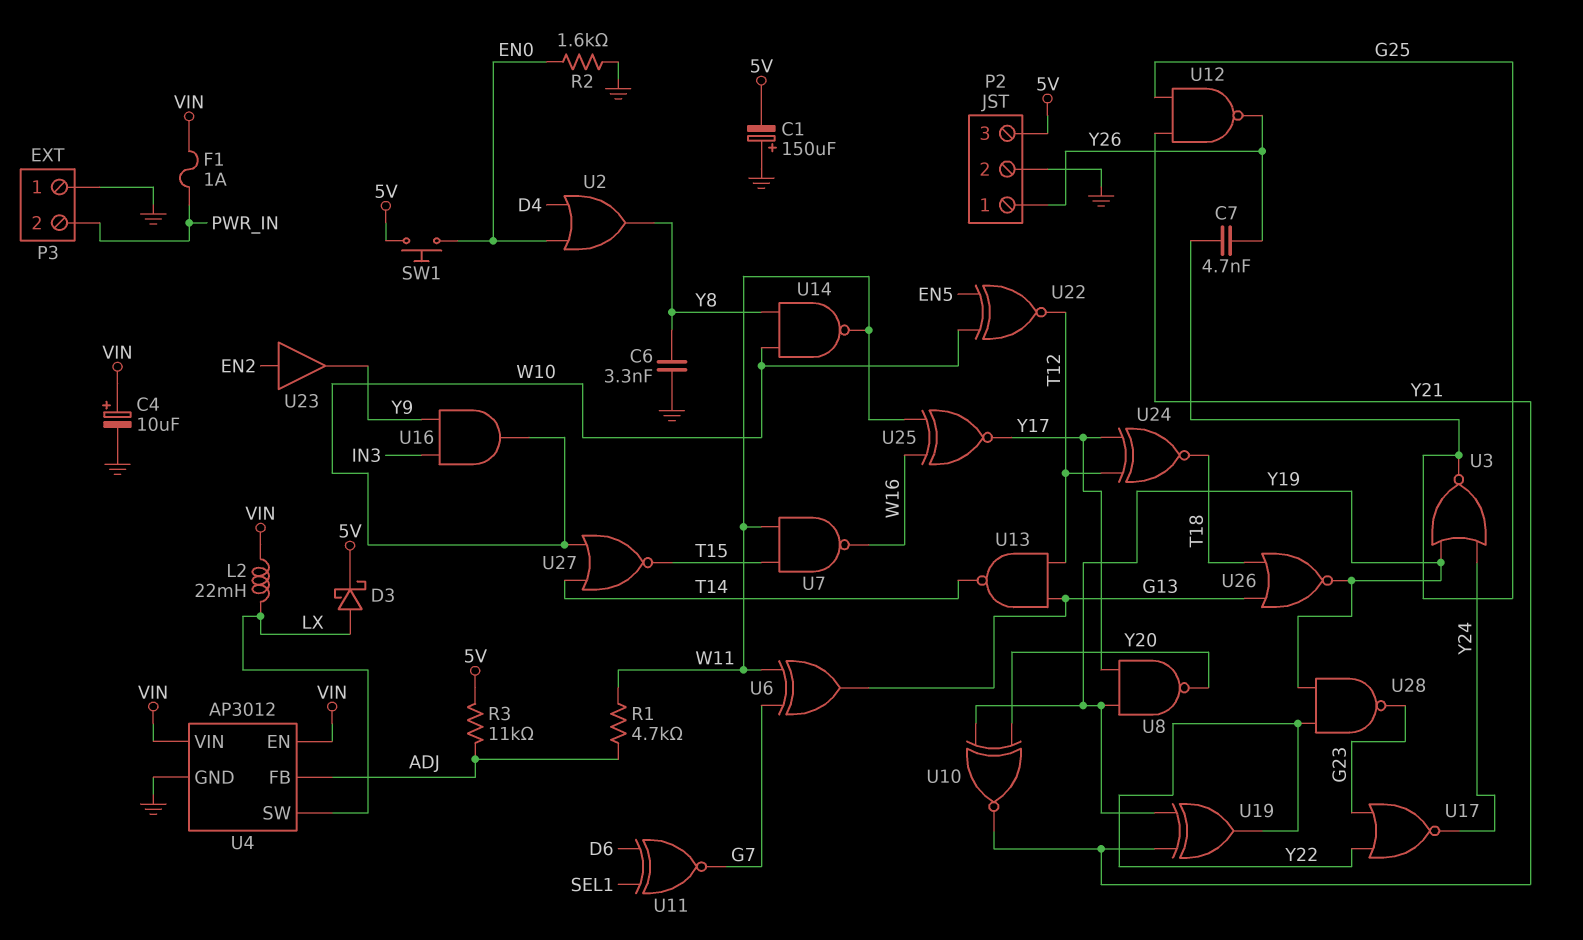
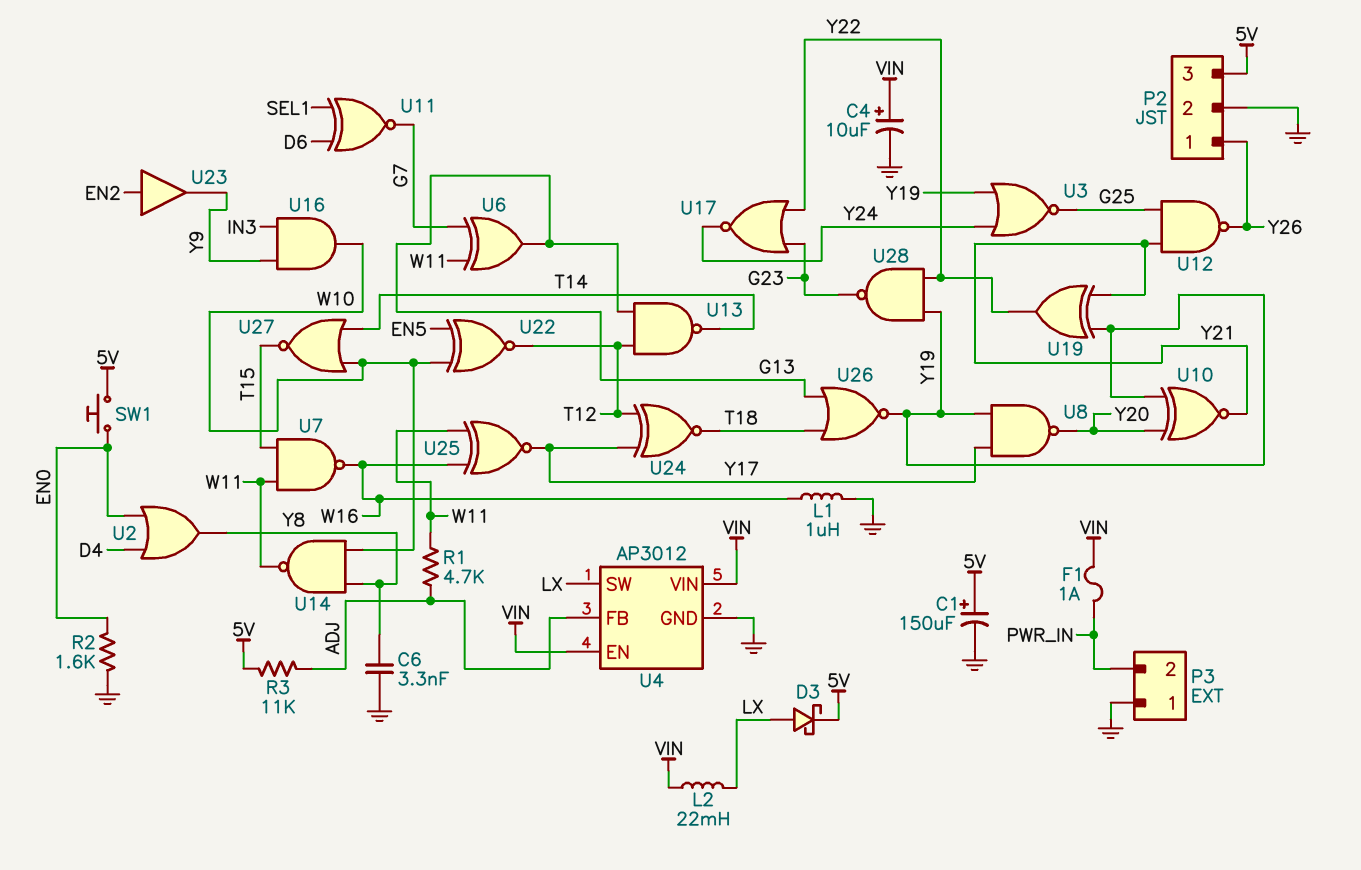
C1: 150uF (plus GND, minus 5V) -> 150uF (plus 5V, minus GND)
C7: 4.7nF (G25, Y26) -> none
L1: none -> 1uH (GND, W16)

